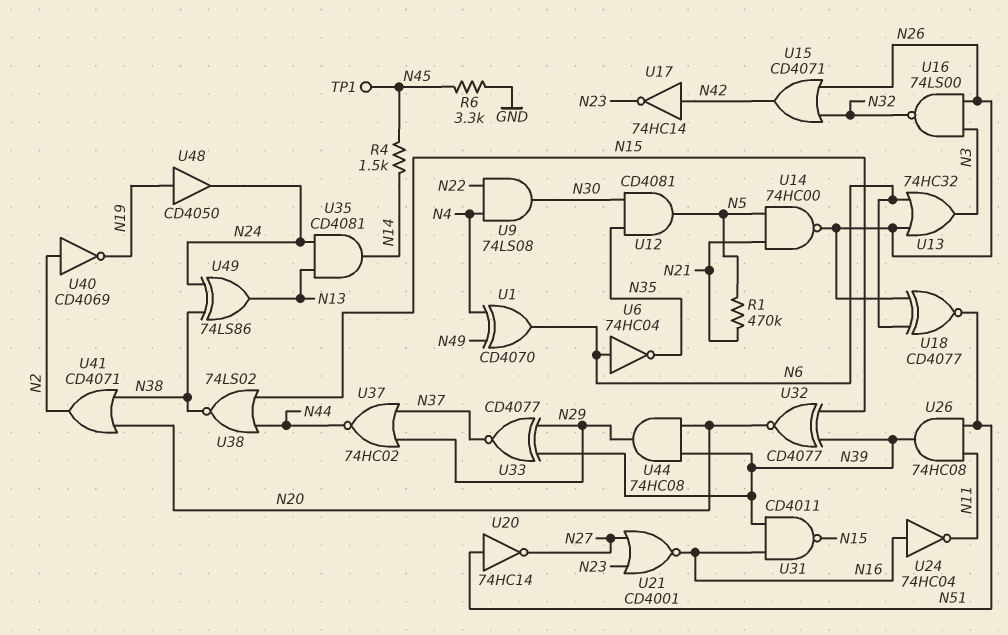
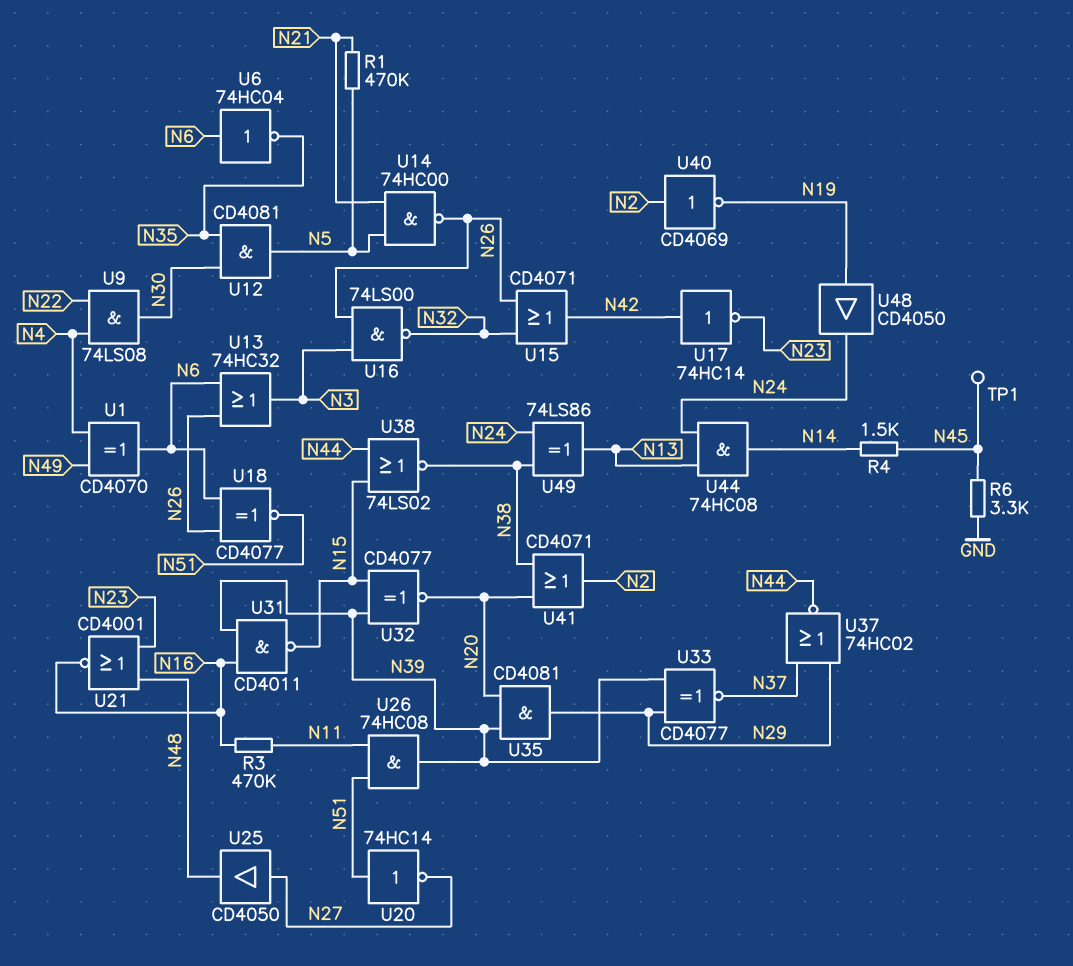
R3: none -> 470k (N11, N16)
U21: NOR CD4001 (in N23, in N27, out N16) -> NOR CD4001 (in N23, in N48, out N16)
U24: NOT 74HC04 (in N16, out N11) -> none
U25: none -> buffer CD4050 (in N27, out N48)
U35: AND CD4081 (in N13, in N24, out N14) -> AND CD4081 (in N20, in N39, out N29)
U44: AND 74HC08 (in N20, in N39, out N29) -> AND 74HC08 (in N13, in N24, out N14)

